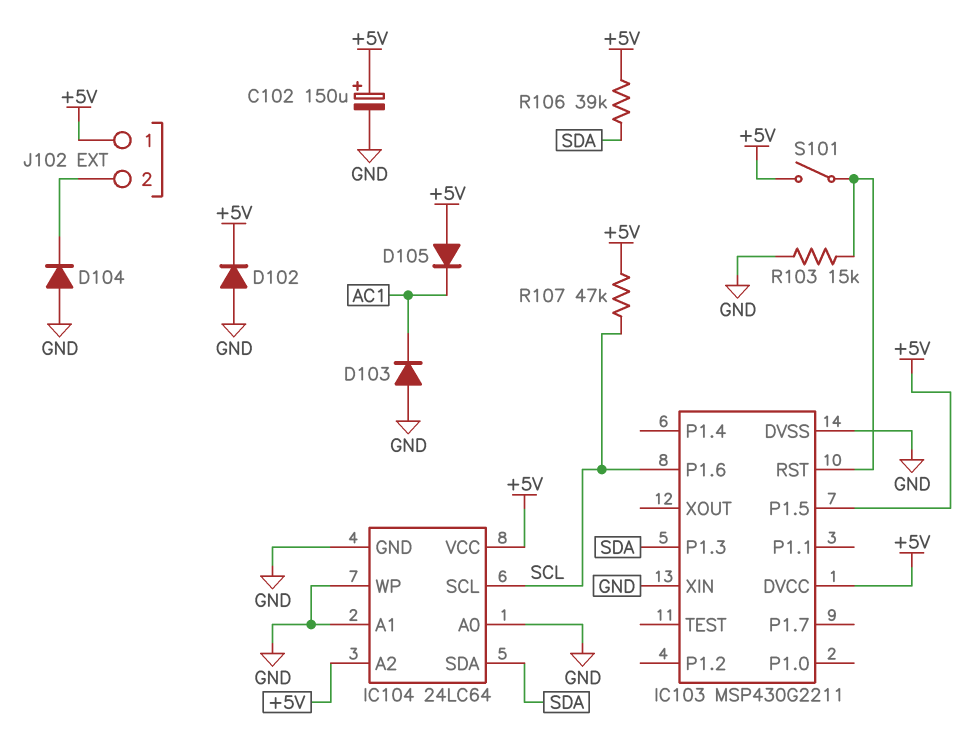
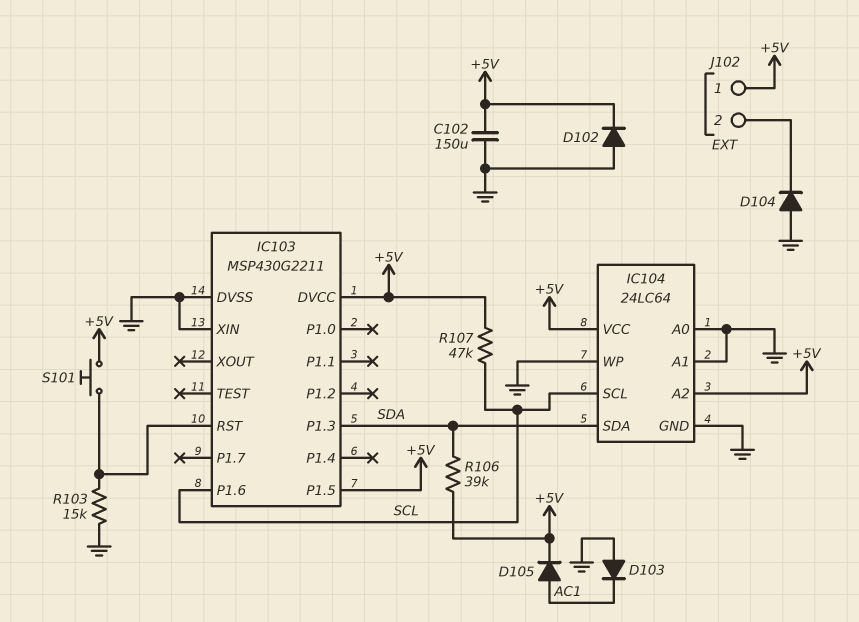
C102: 150uF (plus +5V, minus GND) -> 150uF (+5V, GND)
D105: diode (A +5V, K AC1) -> diode (A AC1, K +5V)
S101: switch (+5V, IC103/RST) -> button (+5V, IC103/RST)

